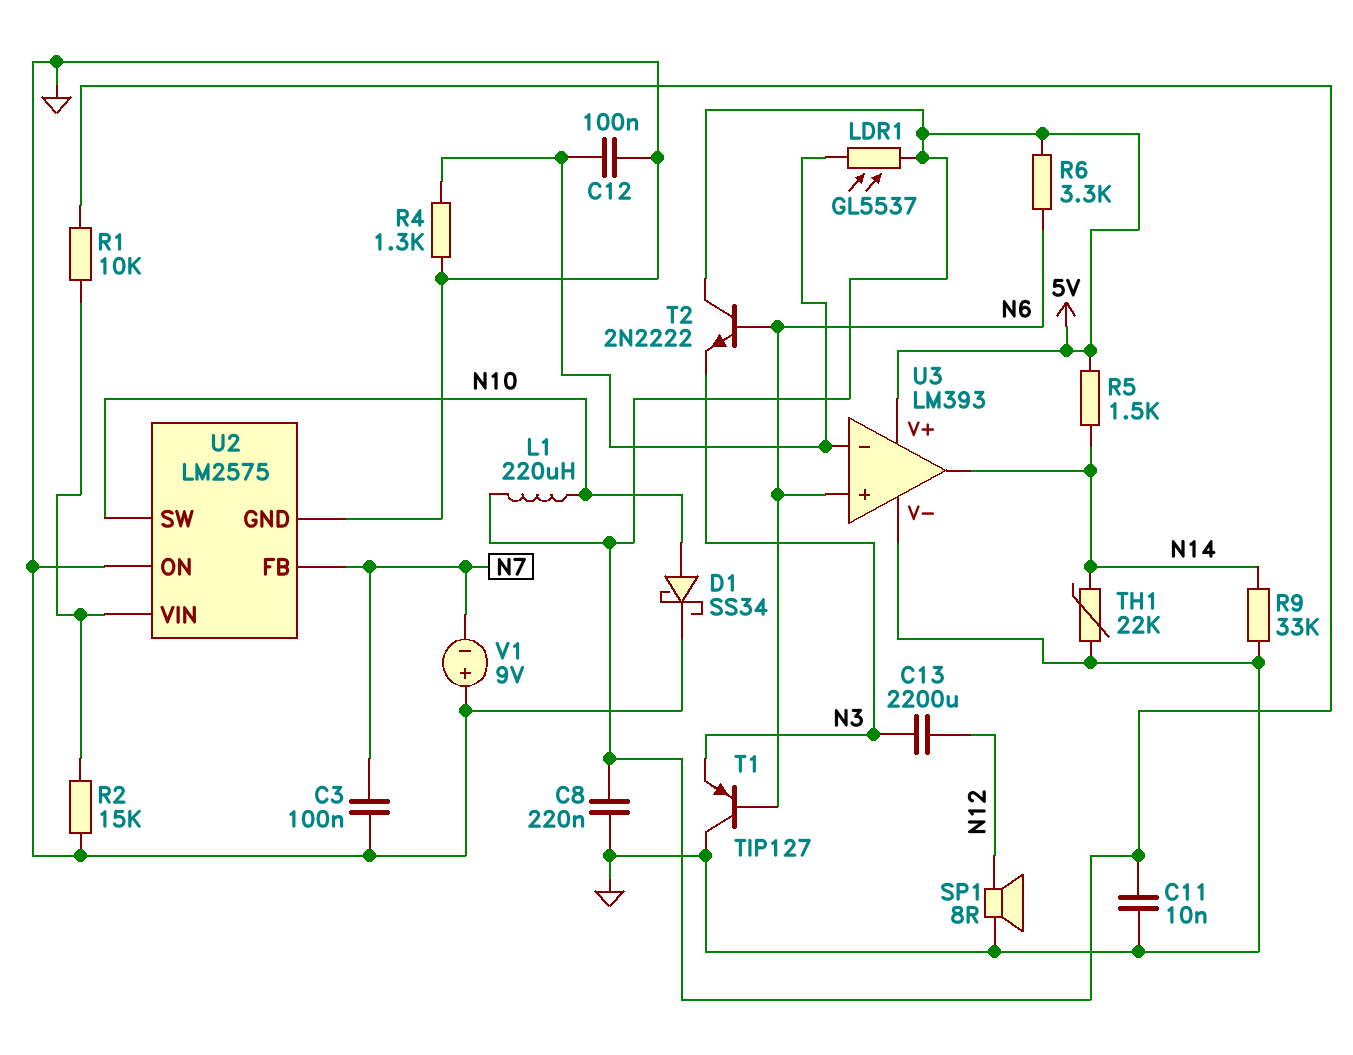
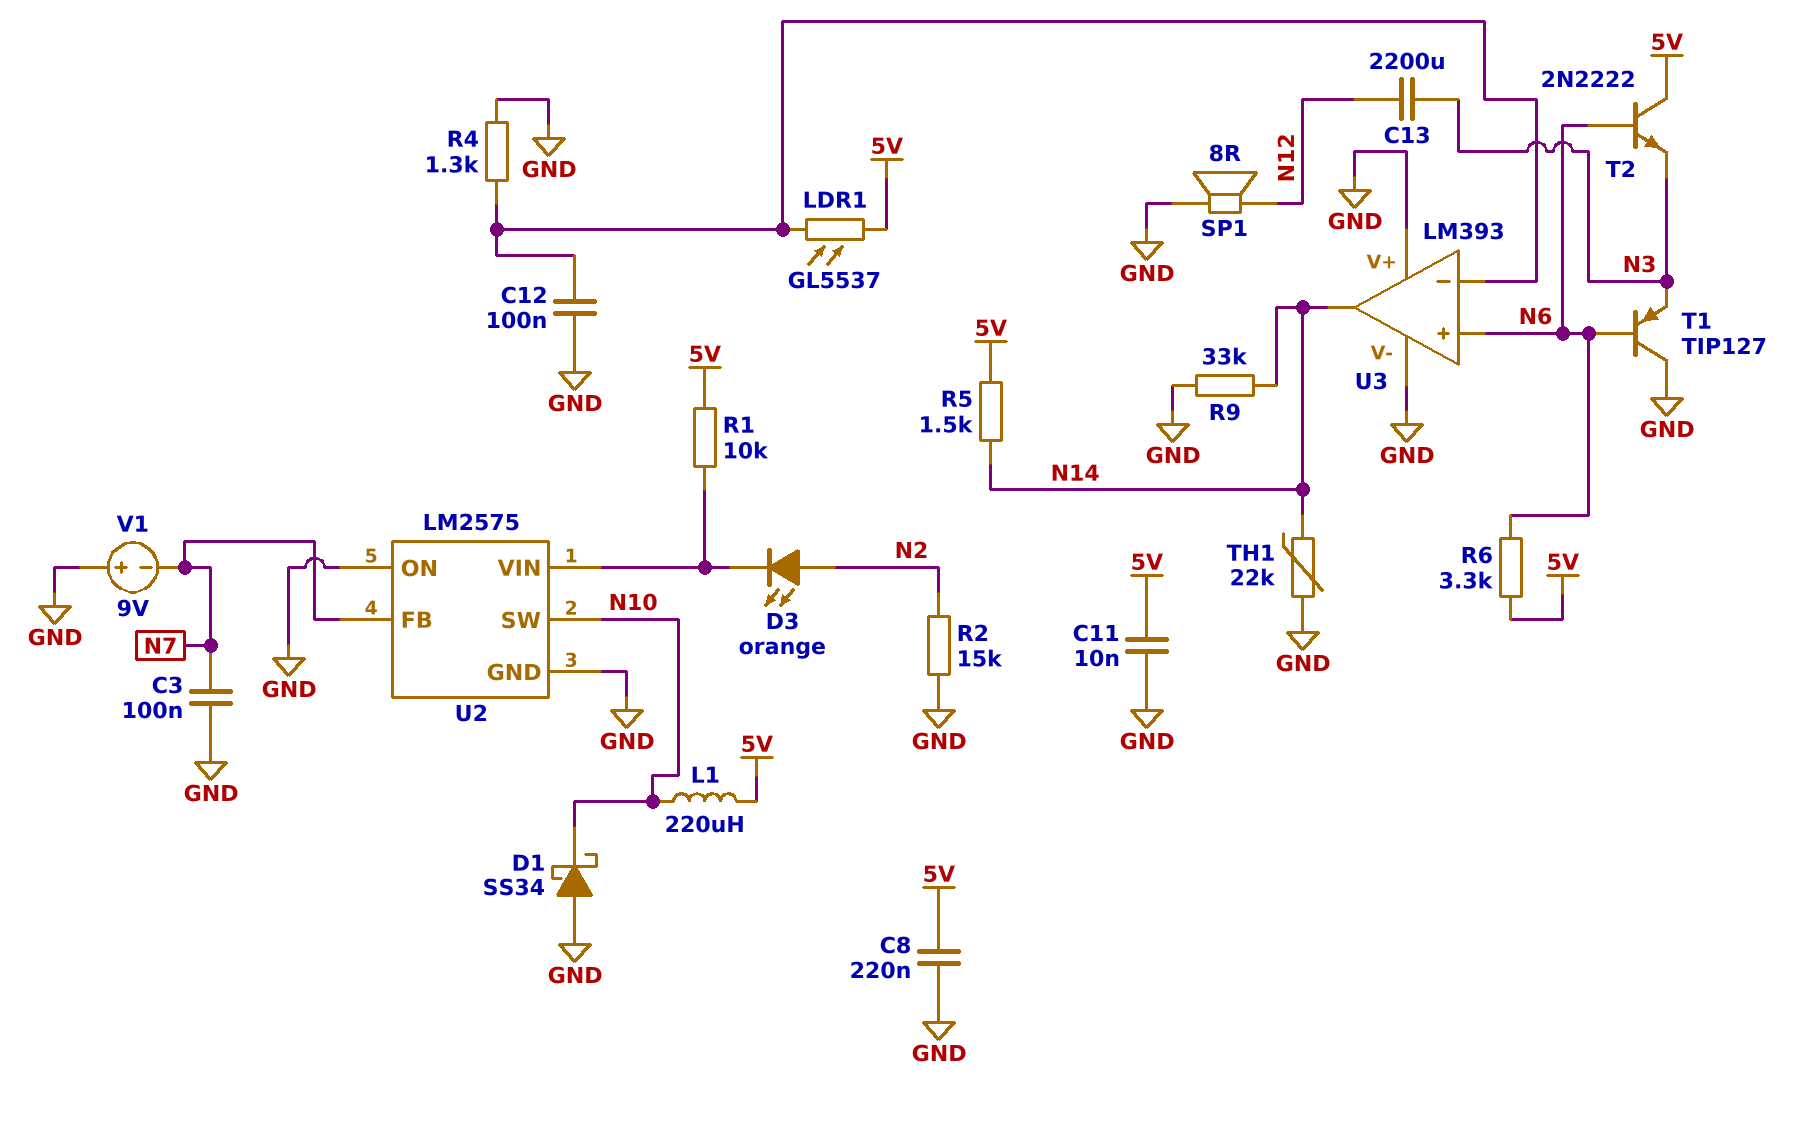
D1: schottky SS34 (A N10, K GND) -> schottky SS34 (A GND, K N10)
D3: none -> LED orange (A N2, K U2/VIN)
R2: 15k (GND, U2/VIN) -> 15k (GND, N2)
U3 pin V+: 5V -> GND

